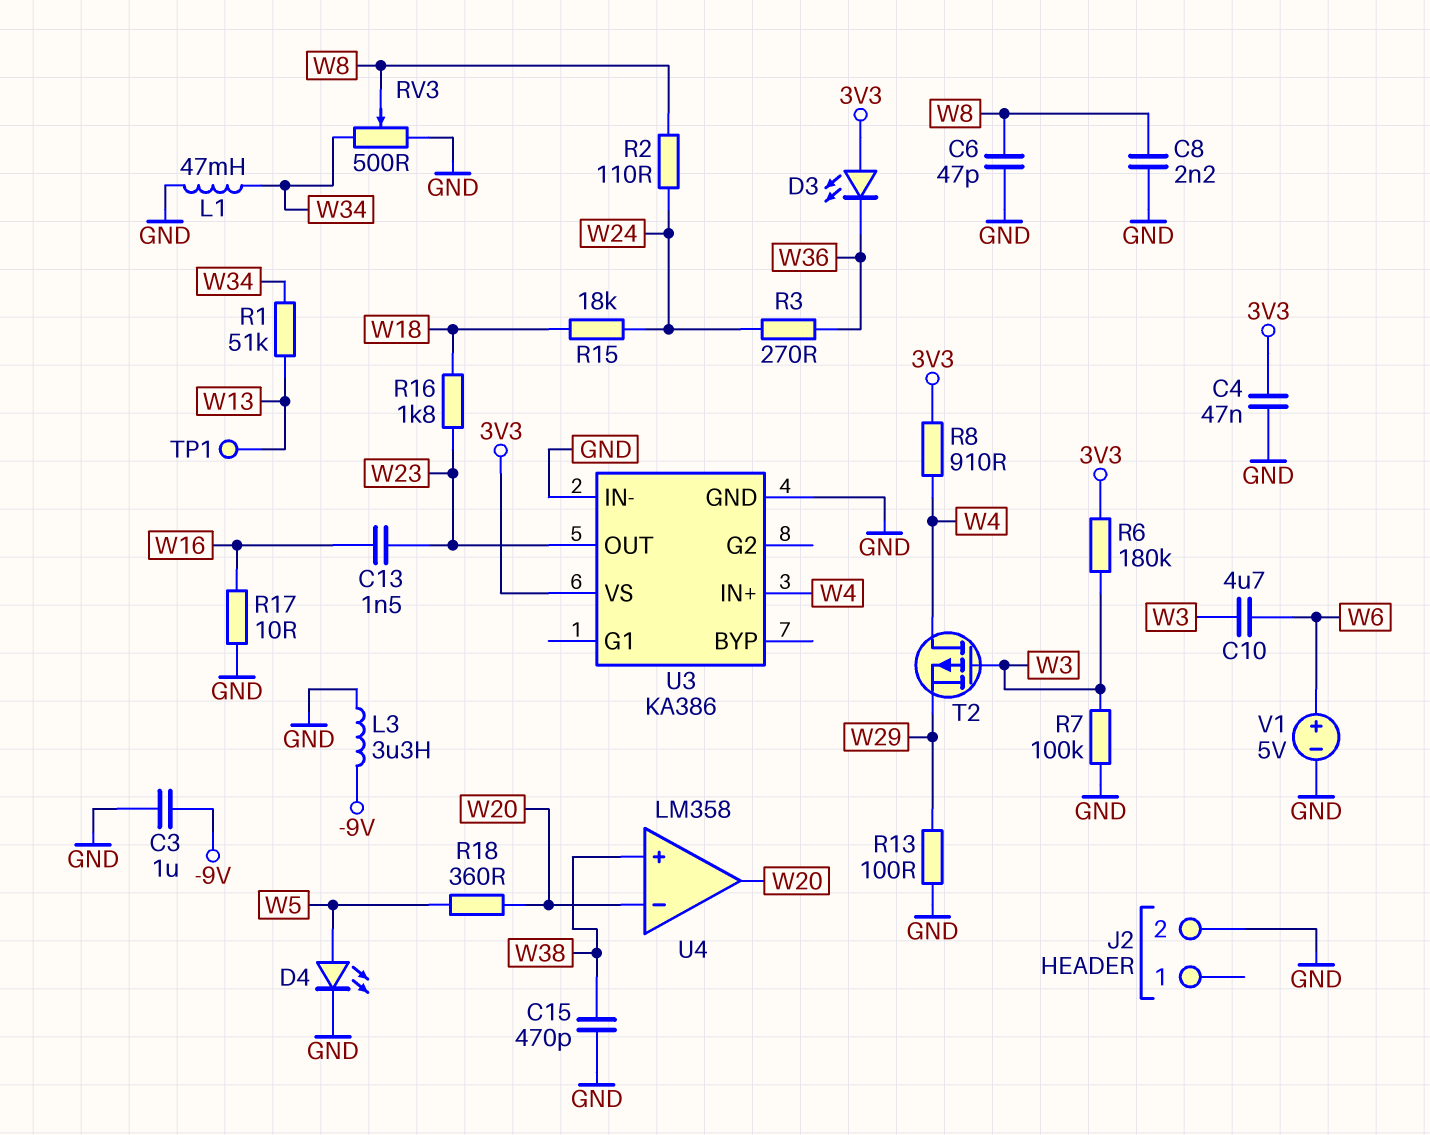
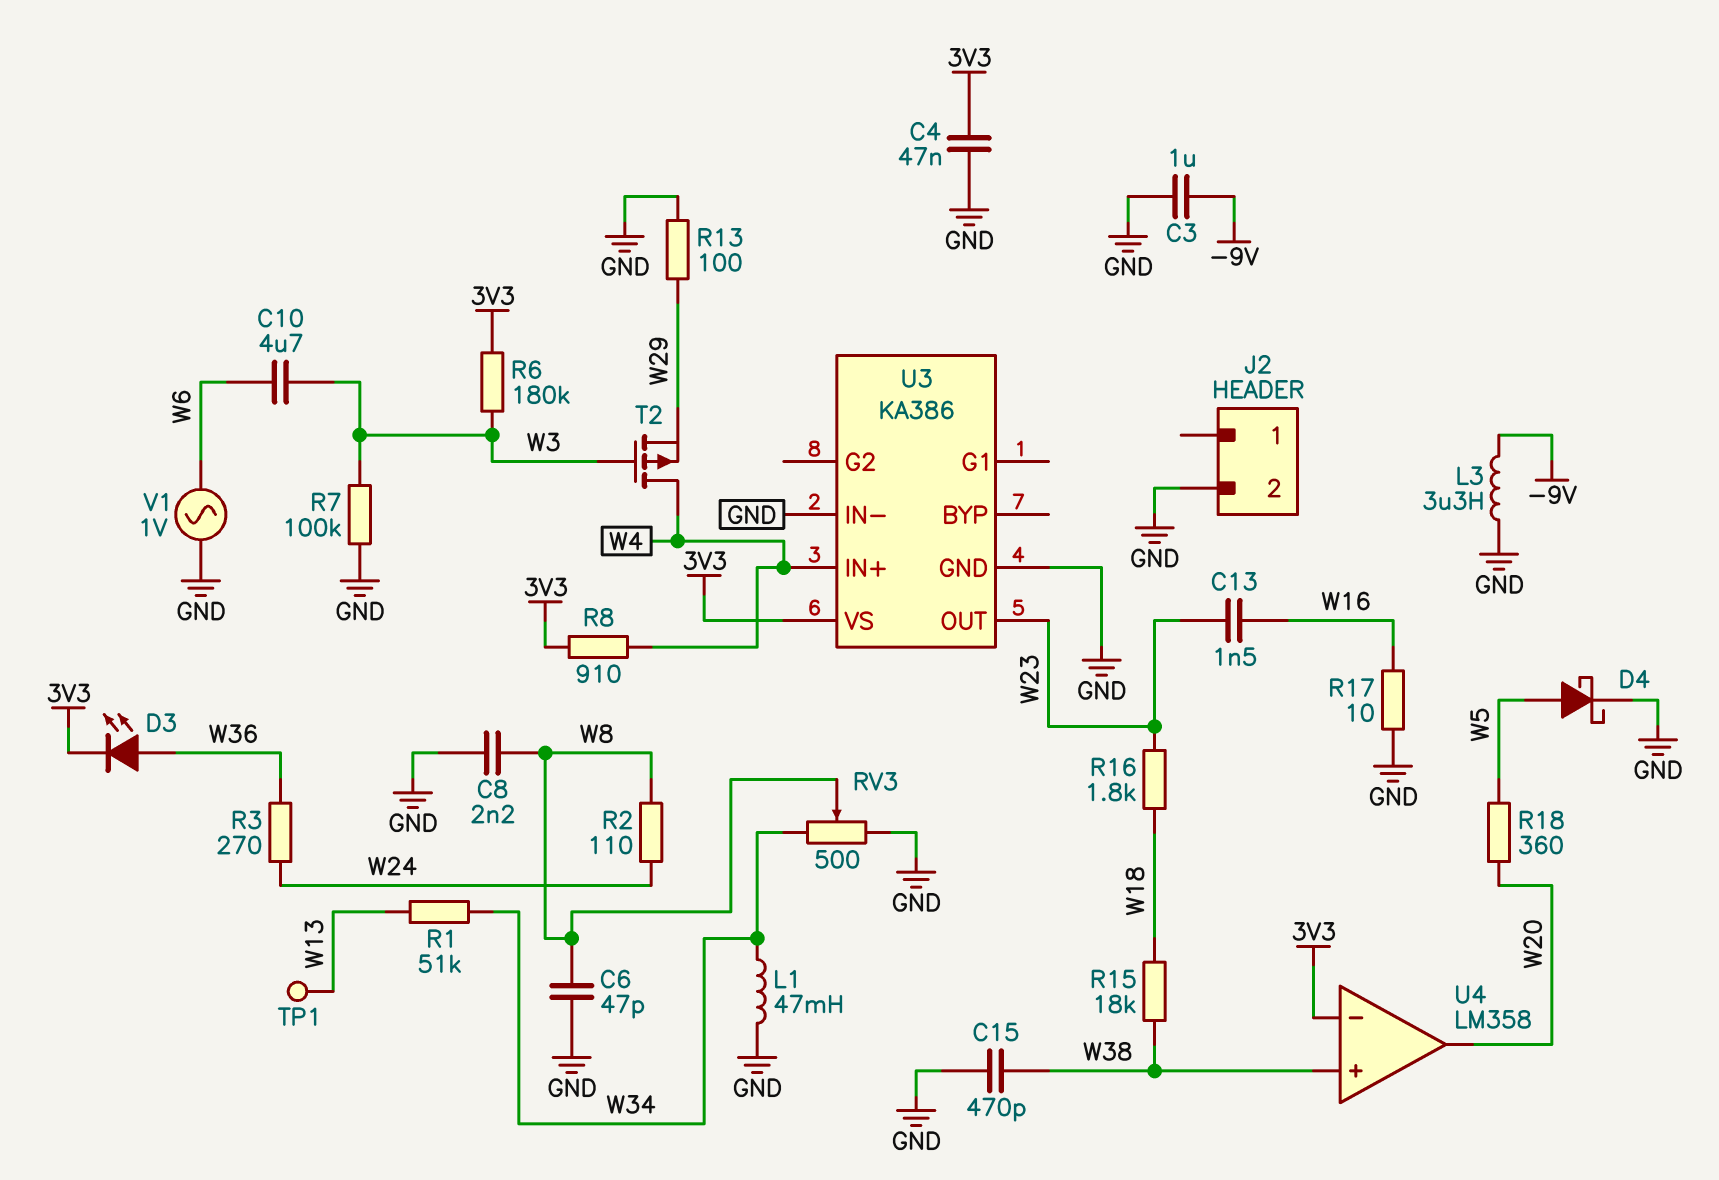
D3: LED (A 3V3, K W36) -> LED (A W36, K 3V3)
D4: LED (A W5, K GND) -> schottky (A W5, K GND)
R15: 18k (W18, W24) -> 18k (W18, W38)
U4 pin in-: W20 -> 3V3
V1: 5V (plus W6, minus GND) -> AC 1V (GND, W6)

